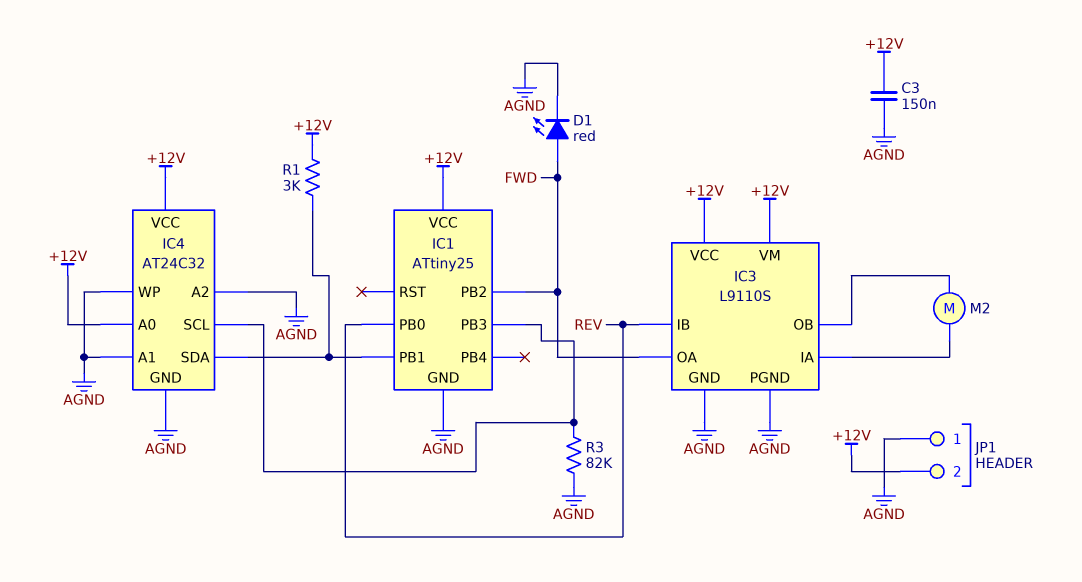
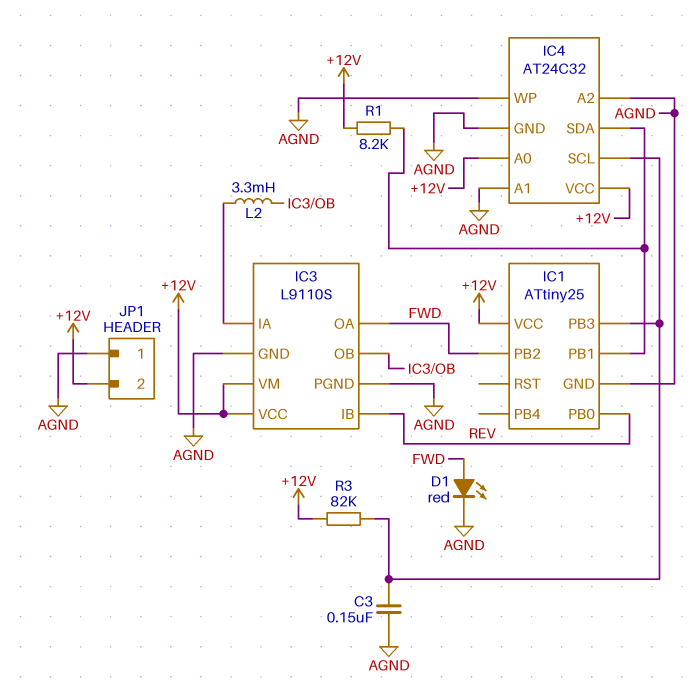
C3: 150nF (+12V, AGND) -> 150nF (AGND, IC1/PB3)
L2: none -> 3.3mH (IC3/IA, IC3/OB)
M2: motor (IC3/IA, IC3/OB) -> none
R1: 3k (+12V, IC1/PB1) -> 8.2k (+12V, IC1/PB1)
R3: 82k (AGND, IC1/PB3) -> 82k (+12V, IC1/PB3)

